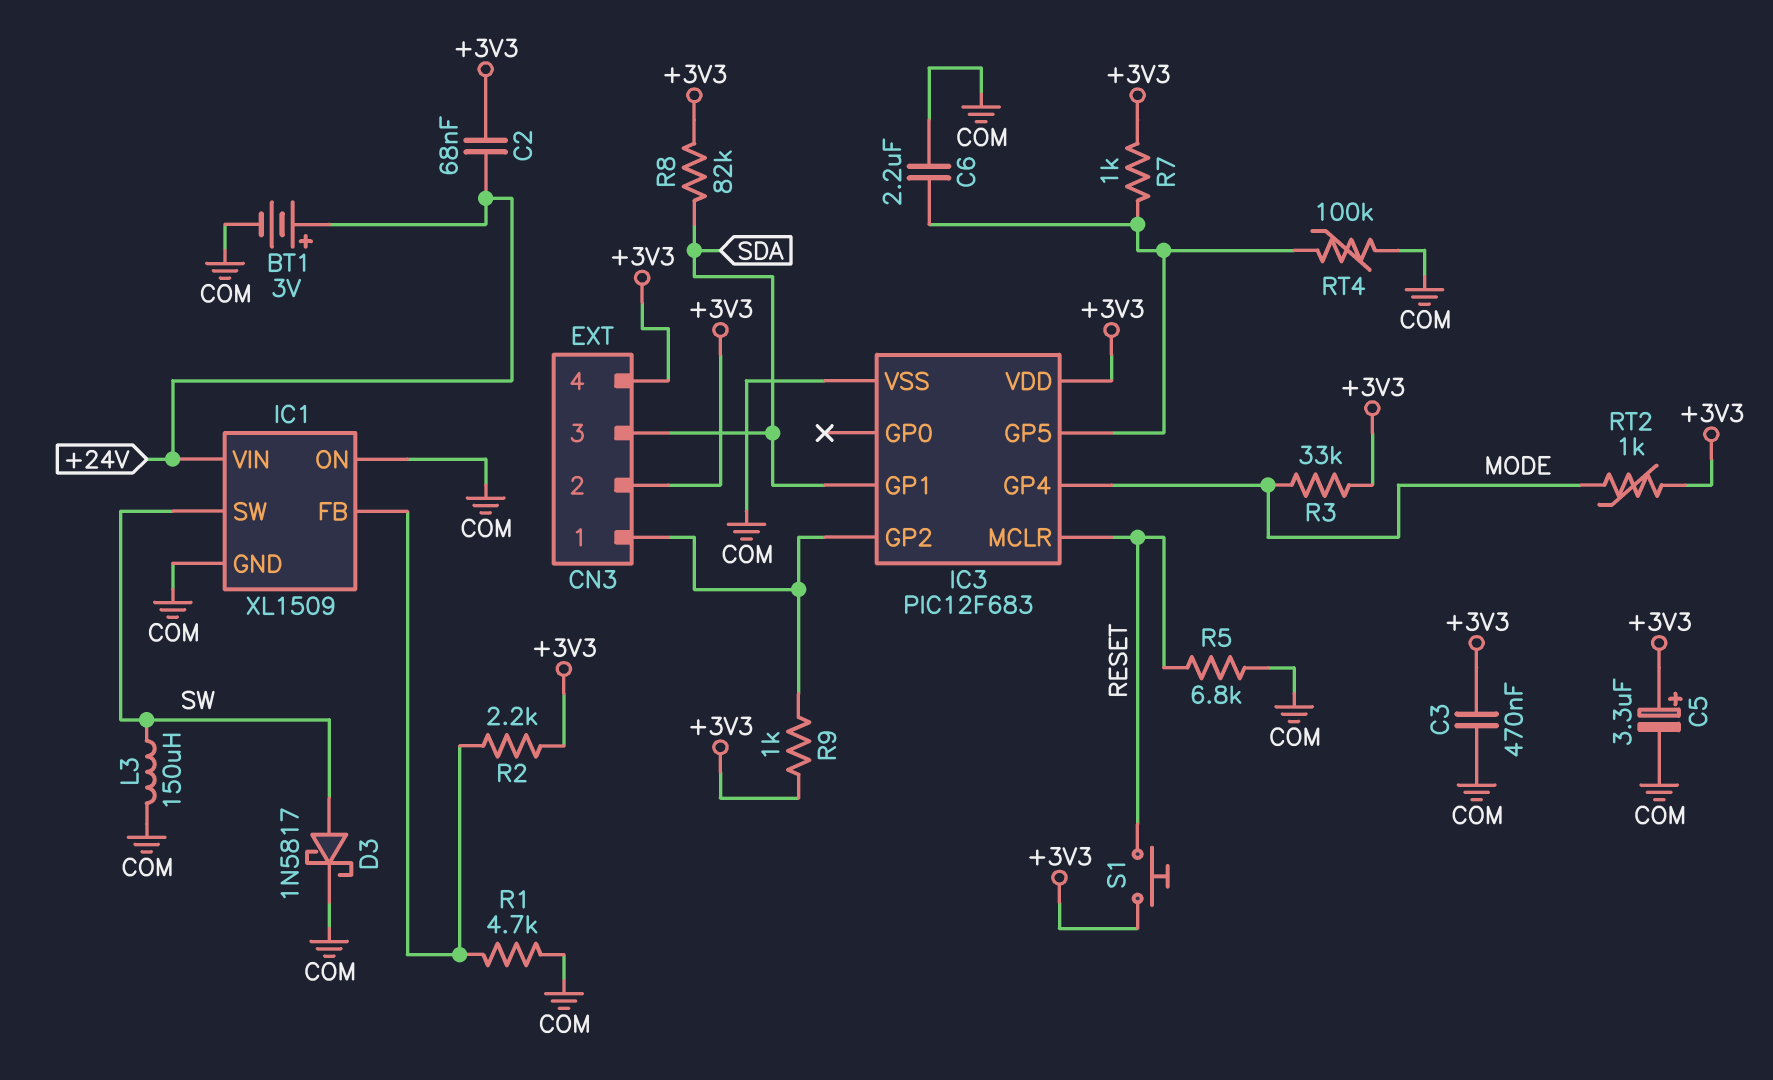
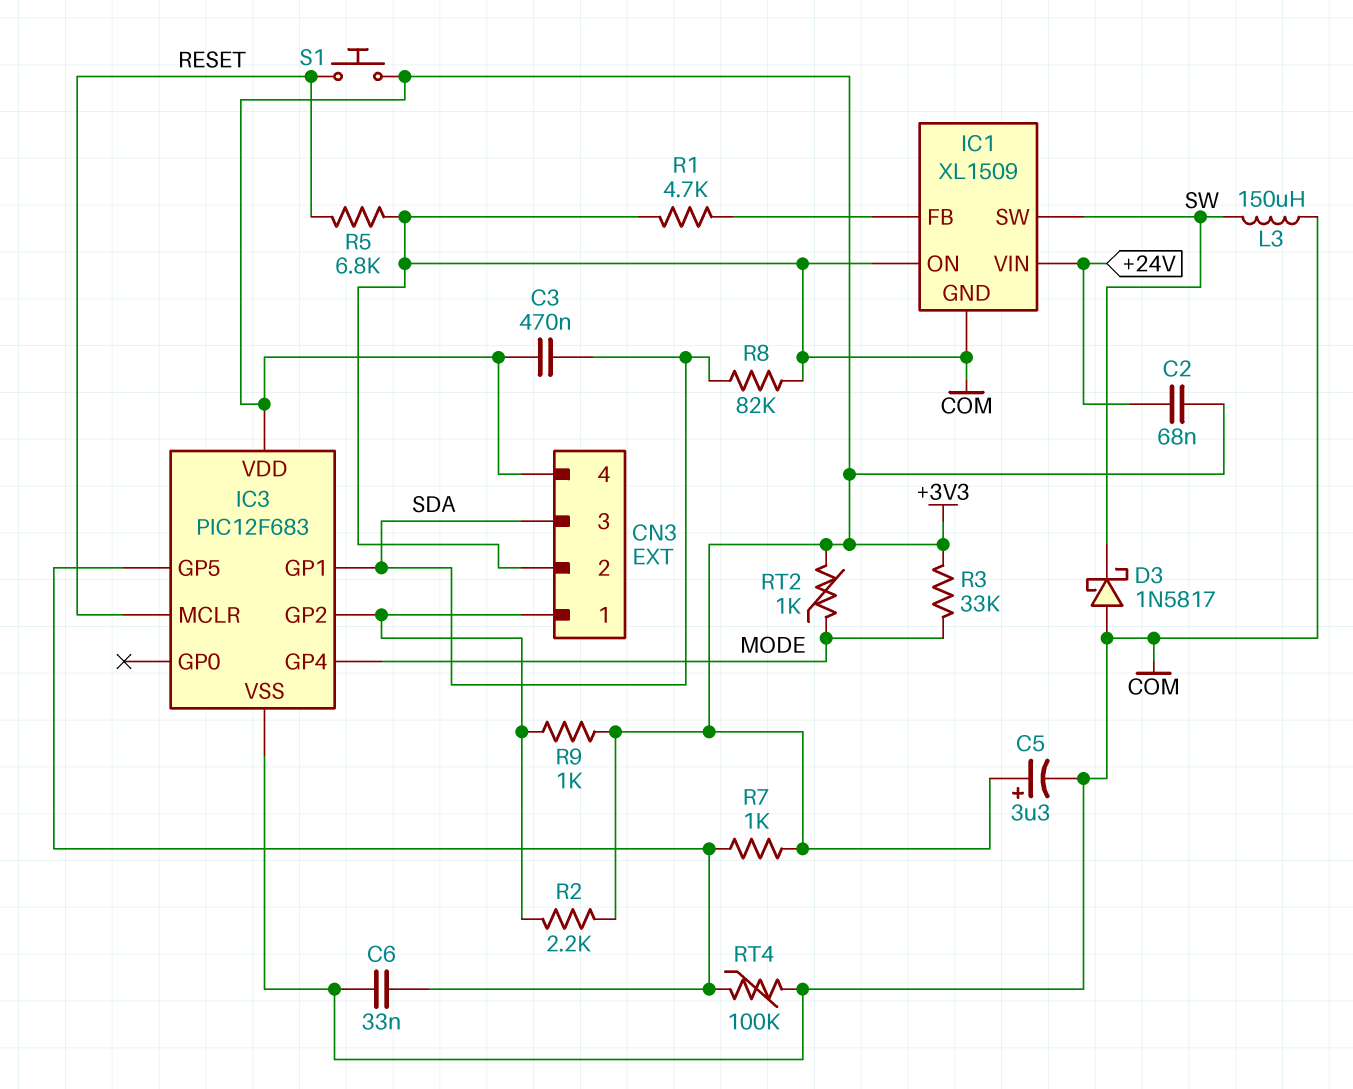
BT1: 3V (plus +24V, minus COM) -> none
C3: 470nF (+3V3, COM) -> 470nF (+3V3, SDA)
C6: 2.2uF (COM, IC3/GP5) -> 33nF (COM, IC3/GP5)
CN3 pin 2: +3V3 -> COM
D3: schottky 1N5817 (A SW, K COM) -> schottky 1N5817 (A COM, K SW)
R2: 2.2k (+3V3, IC1/FB) -> 2.2k (+3V3, CN3/1)
R8: 82k (+3V3, SDA) -> 82k (COM, SDA)

